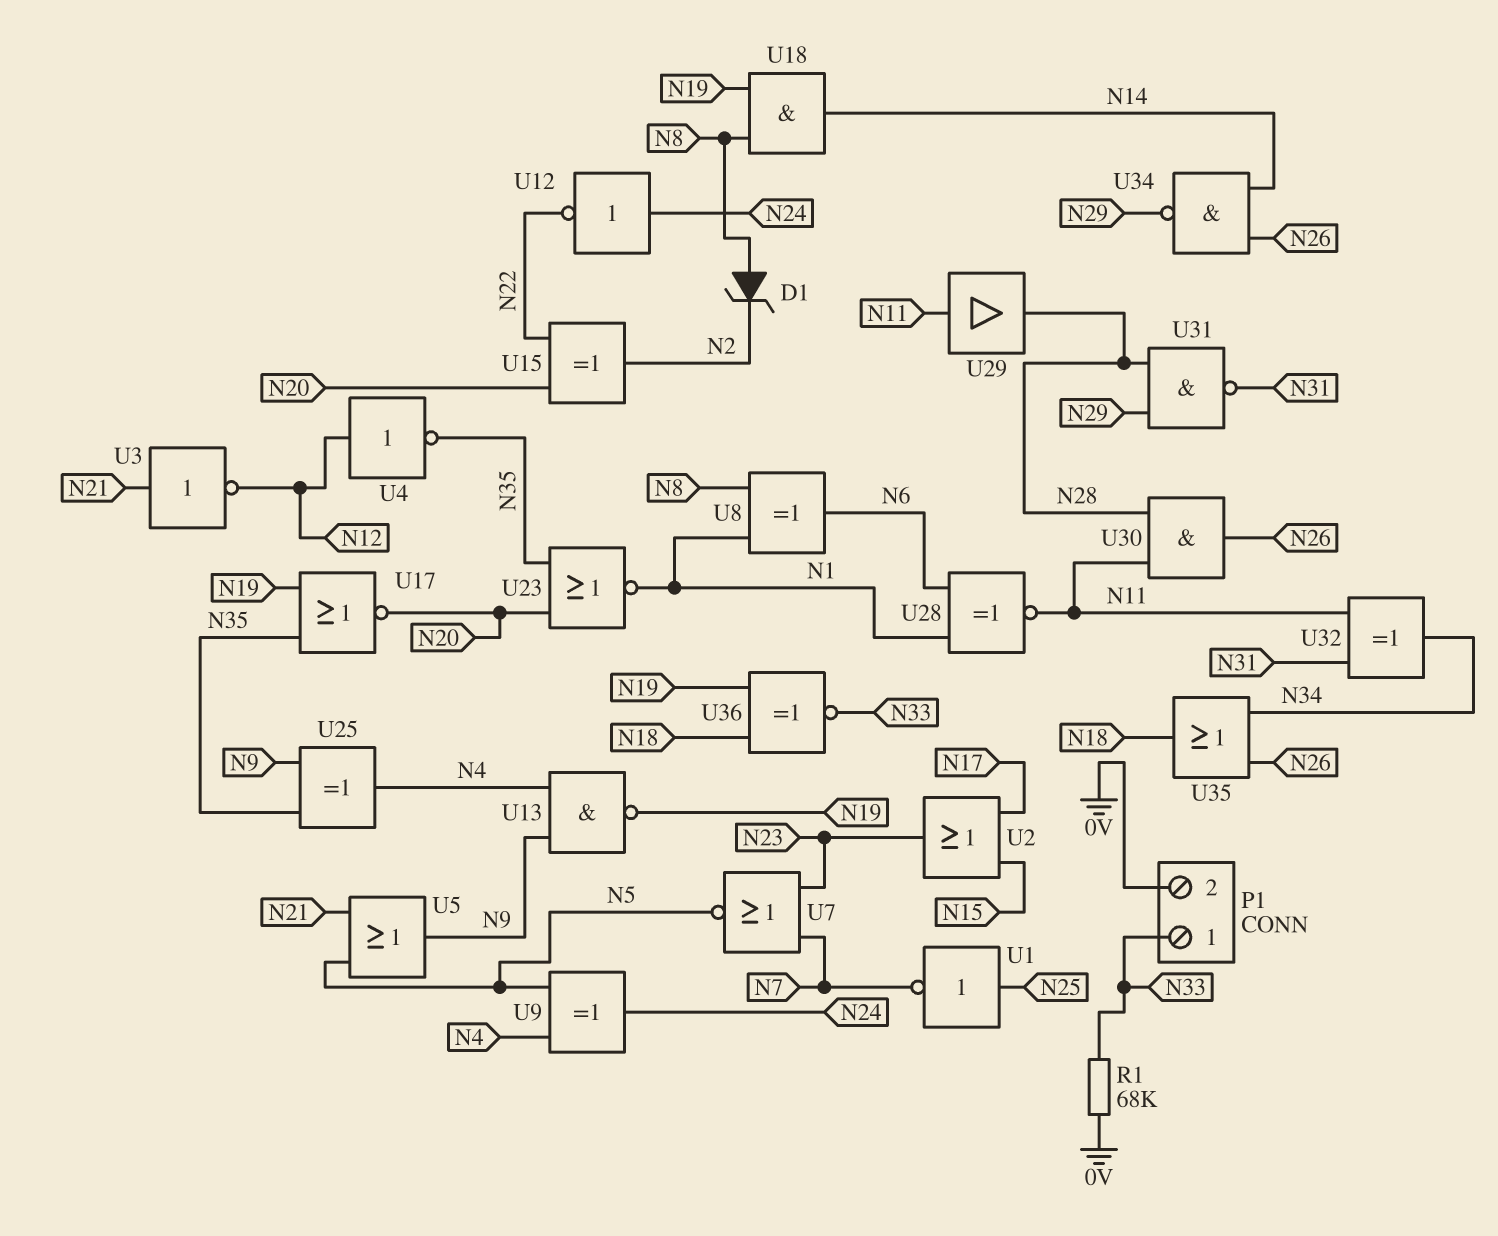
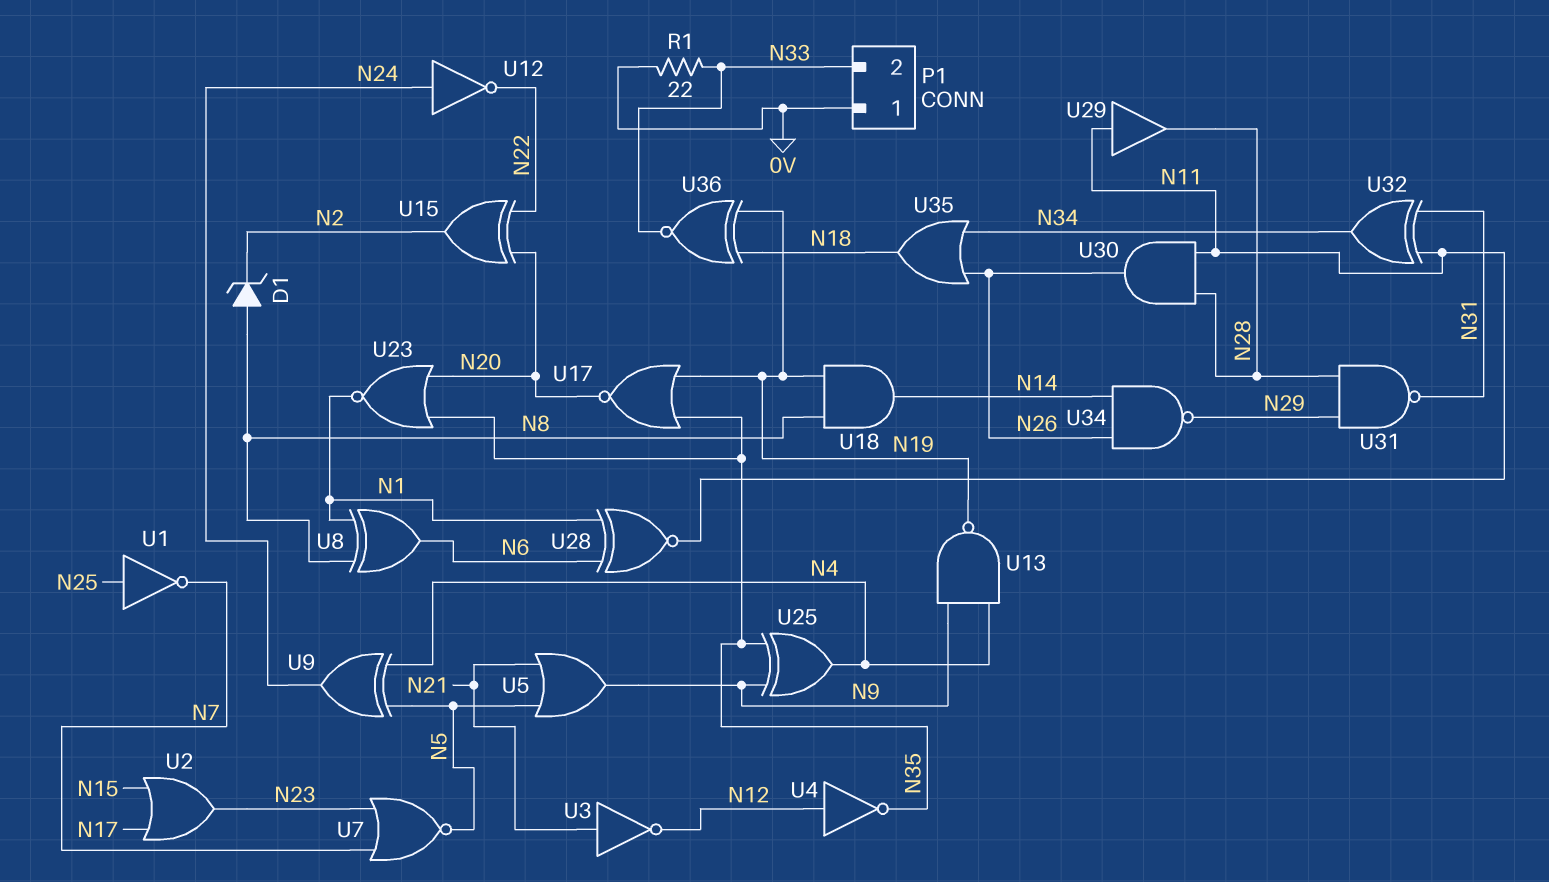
P1 pin 1: N33 -> 0V
P1 pin 2: 0V -> N33
R1: 68k (0V, N33) -> 22 (0V, N33)

